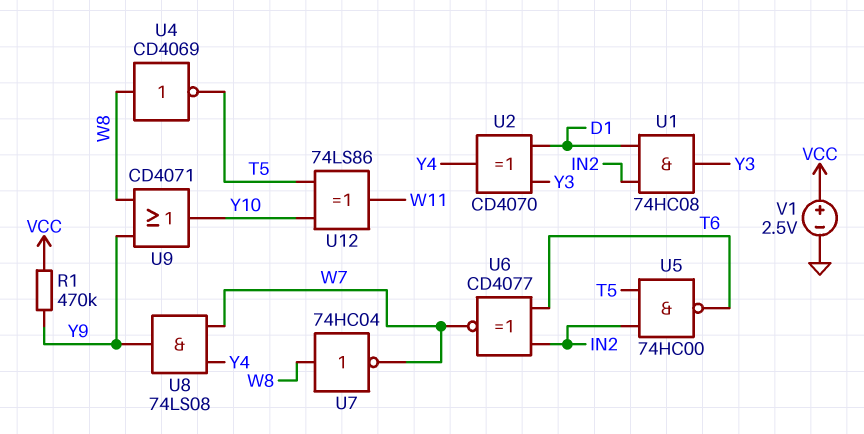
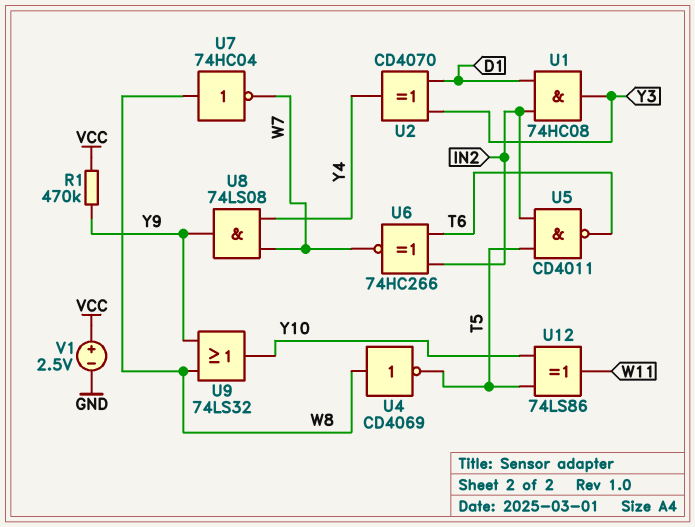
U5: NAND 74HC00 (in IN2, in T5, out T6) -> NAND CD4011 (in IN2, in T5, out T6)
U6: XNOR CD4077 (in IN2, in T6, out W7) -> XNOR 74HC266 (in IN2, in T6, out W7)
U9: OR CD4071 (in W8, in Y9, out Y10) -> OR 74LS32 (in W8, in Y9, out Y10)

